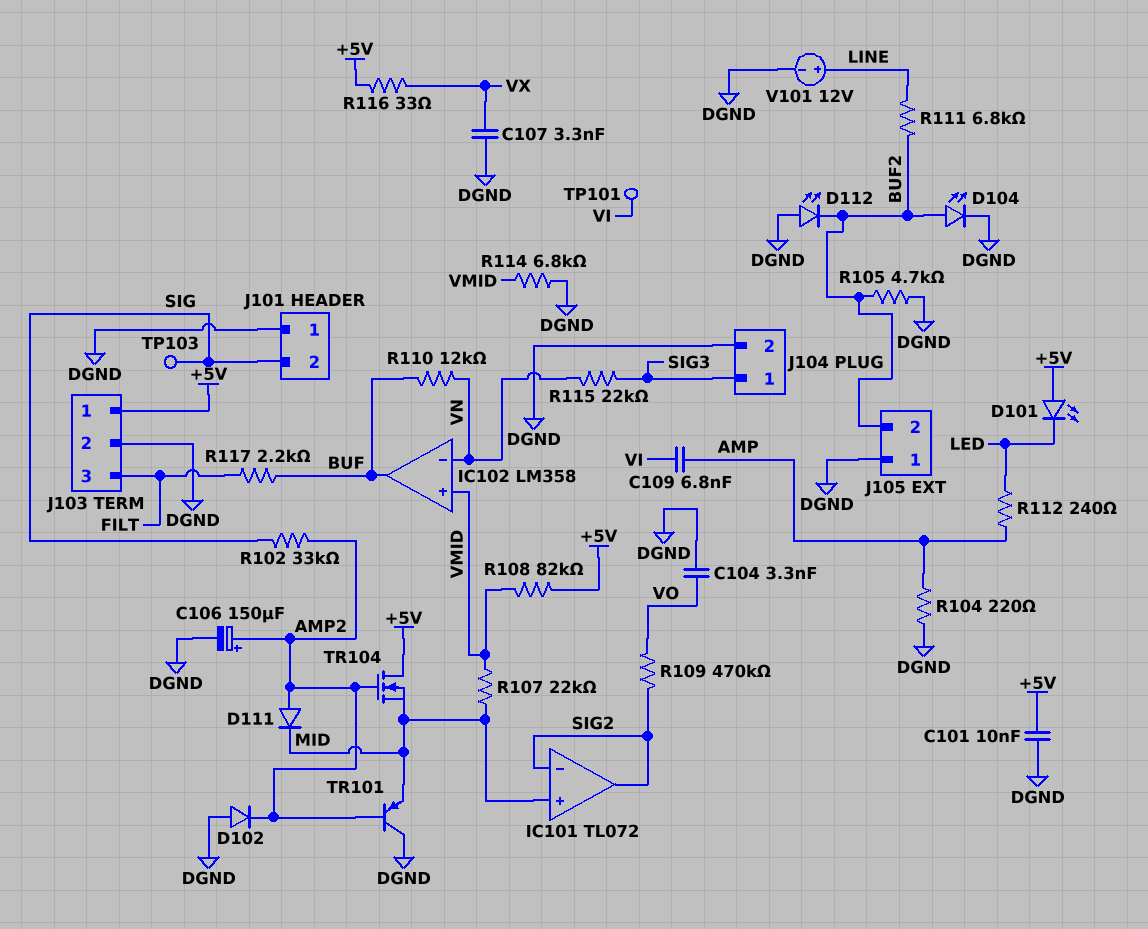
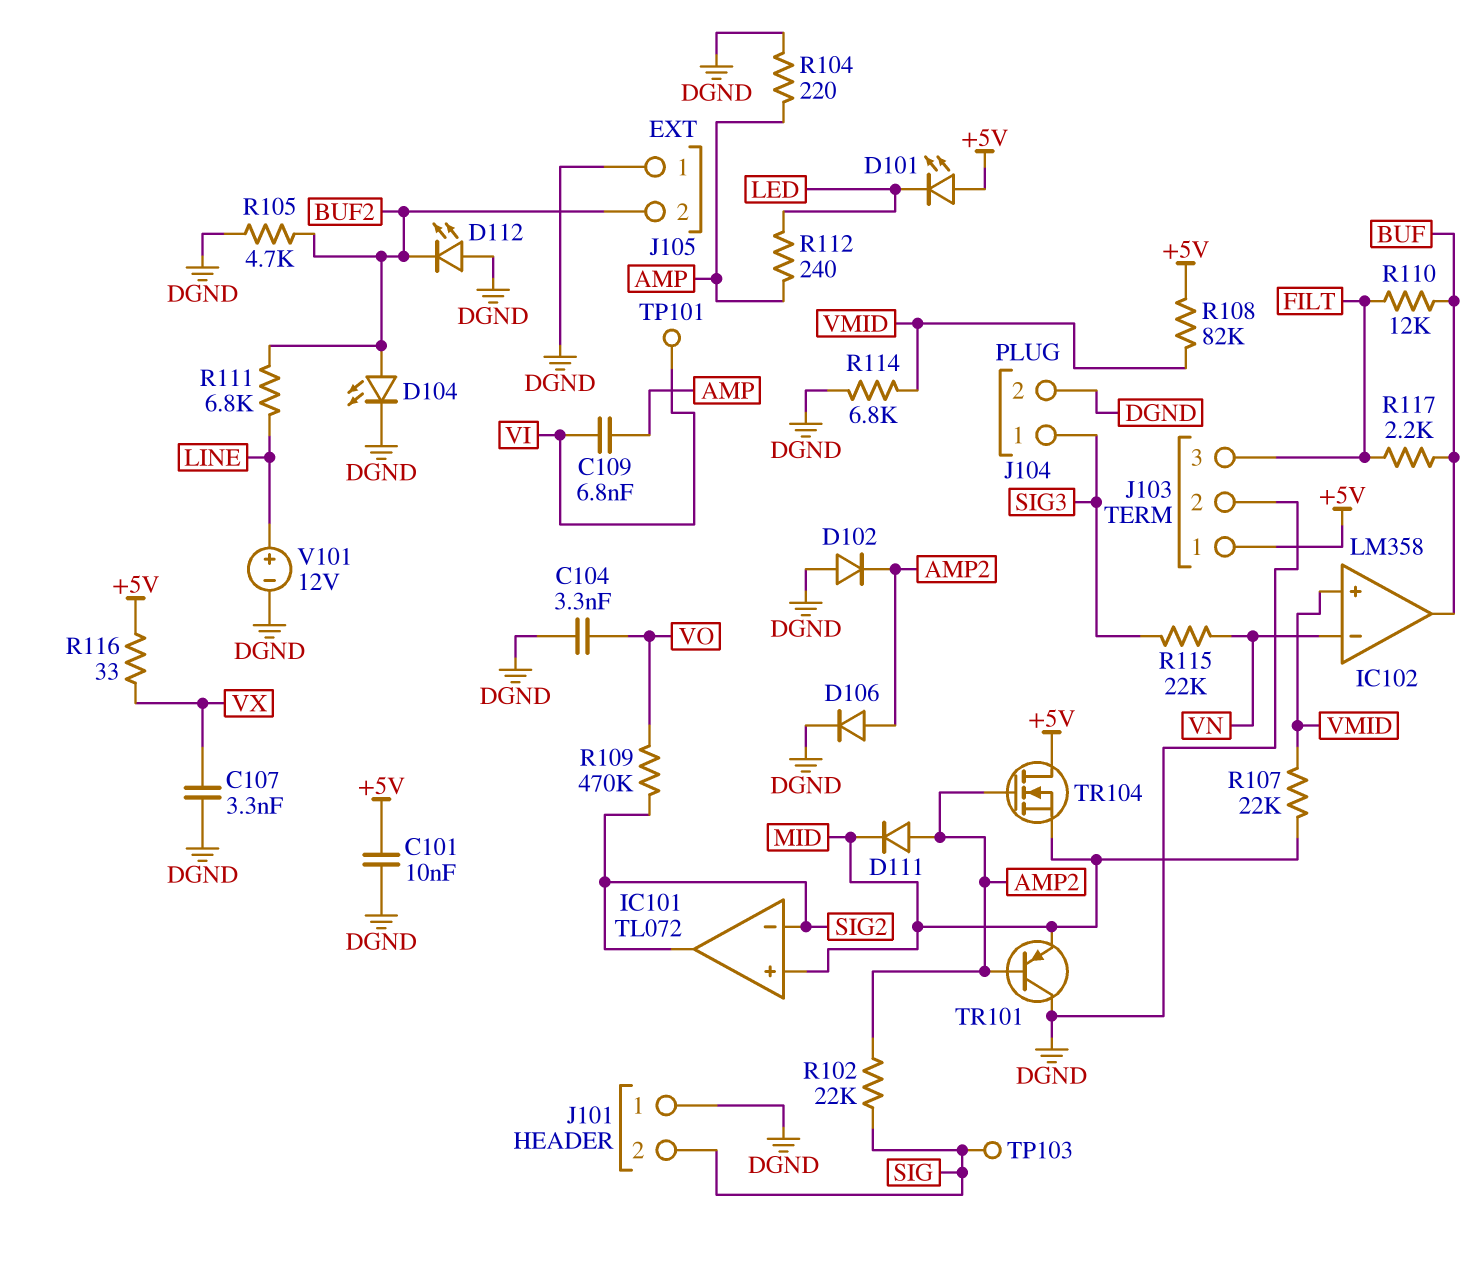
C106: 150uF (plus AMP2, minus DGND) -> none
D106: none -> diode (A AMP2, K DGND)
R102: 33k (AMP2, SIG) -> 22k (AMP2, SIG)
R110: 12k (BUF, VN) -> 12k (BUF, FILT)

